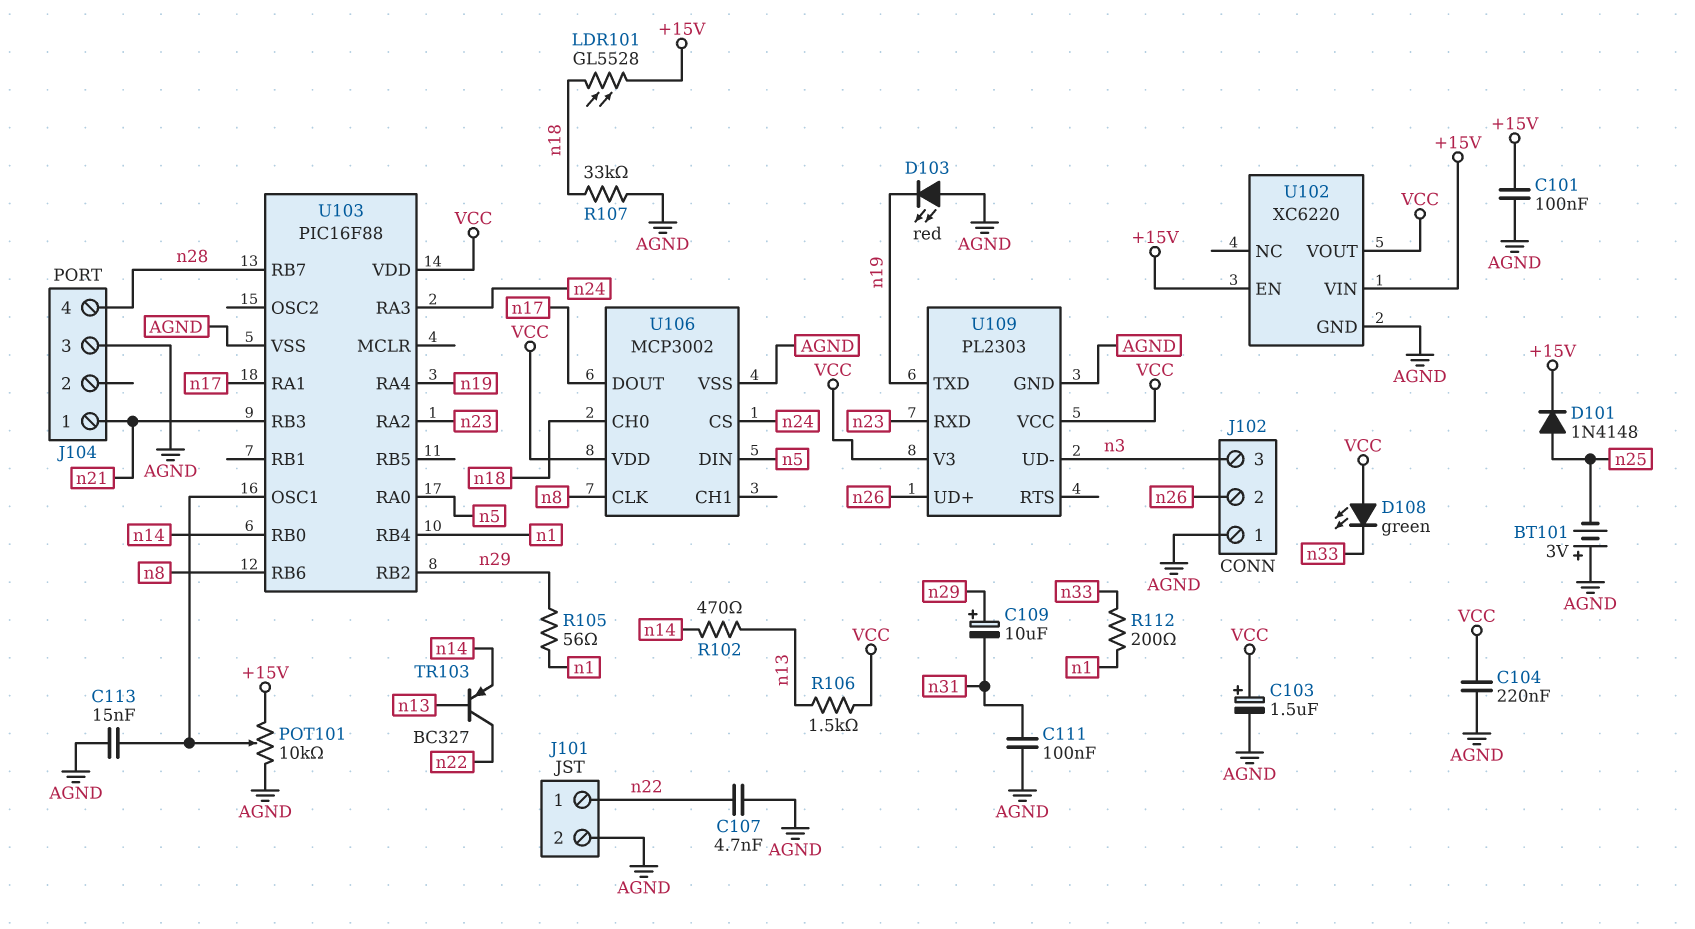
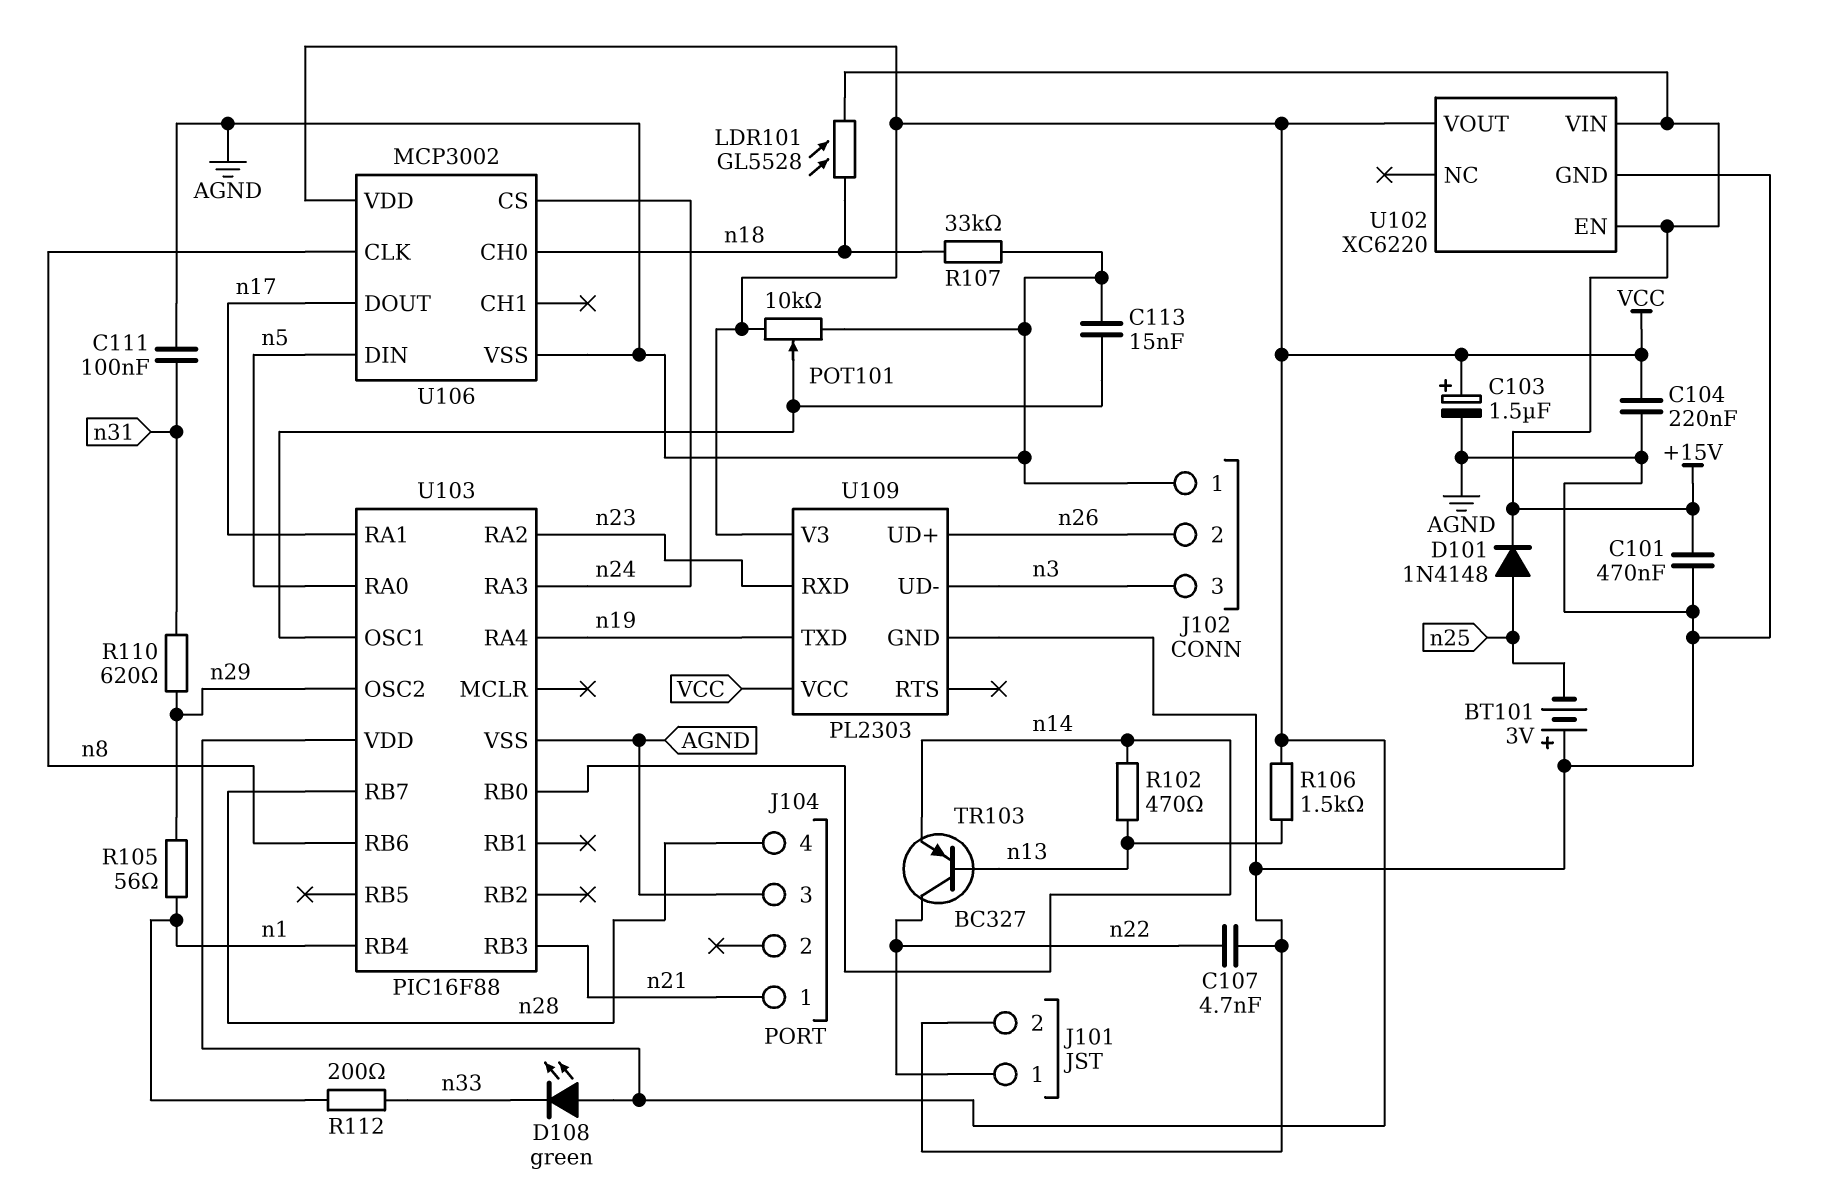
C101: 100nF (+15V, AGND) -> 470nF (+15V, AGND)
C109: 10uF (plus n29, minus n31) -> none
D103: LED red (A AGND, K n19) -> none
POT101: 10k (+15V, AGND, wiper U103/OSC1) -> 10k (AGND, VCC, wiper U103/OSC1)
R110: none -> 620 (n29, n31)
U103 pin OSC2: none -> n29
U103 pin RB2: n29 -> none

